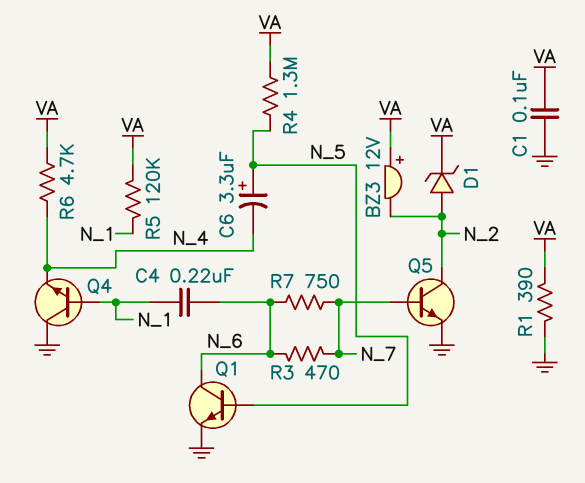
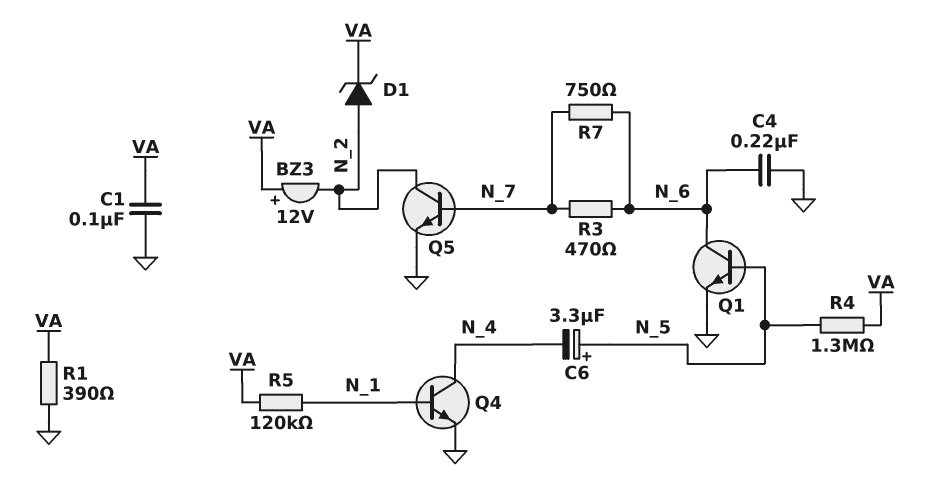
C4: 220nF (N_1, N_6) -> 220nF (GND, N_6)
Q4: NPN (B N_1, C GND, E N_4) -> NPN (B N_1, C N_4, E GND)
R6: 4.7k (N_4, VA) -> none

